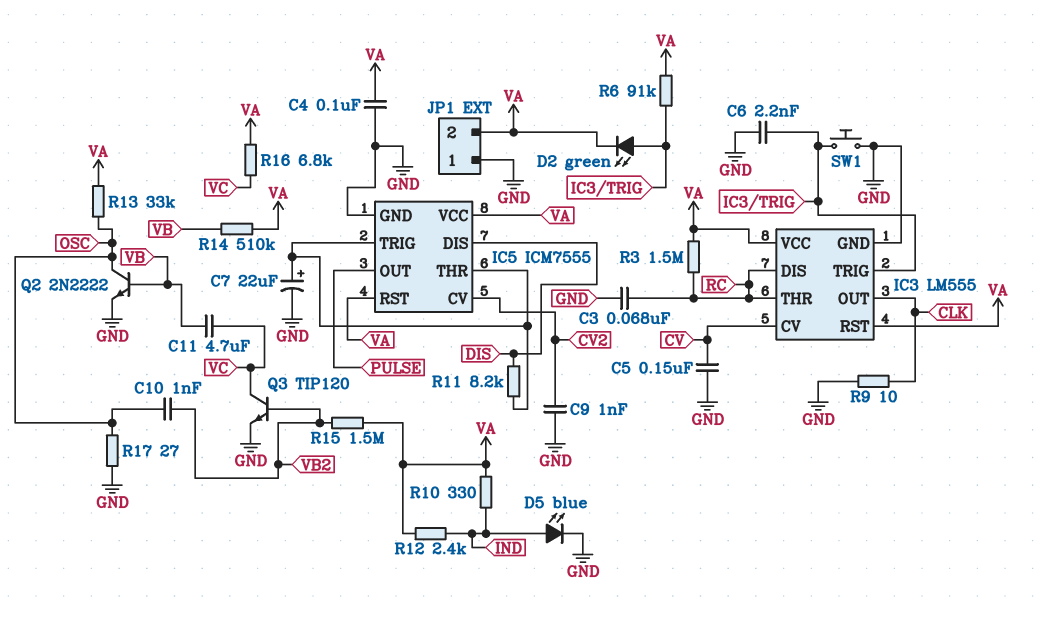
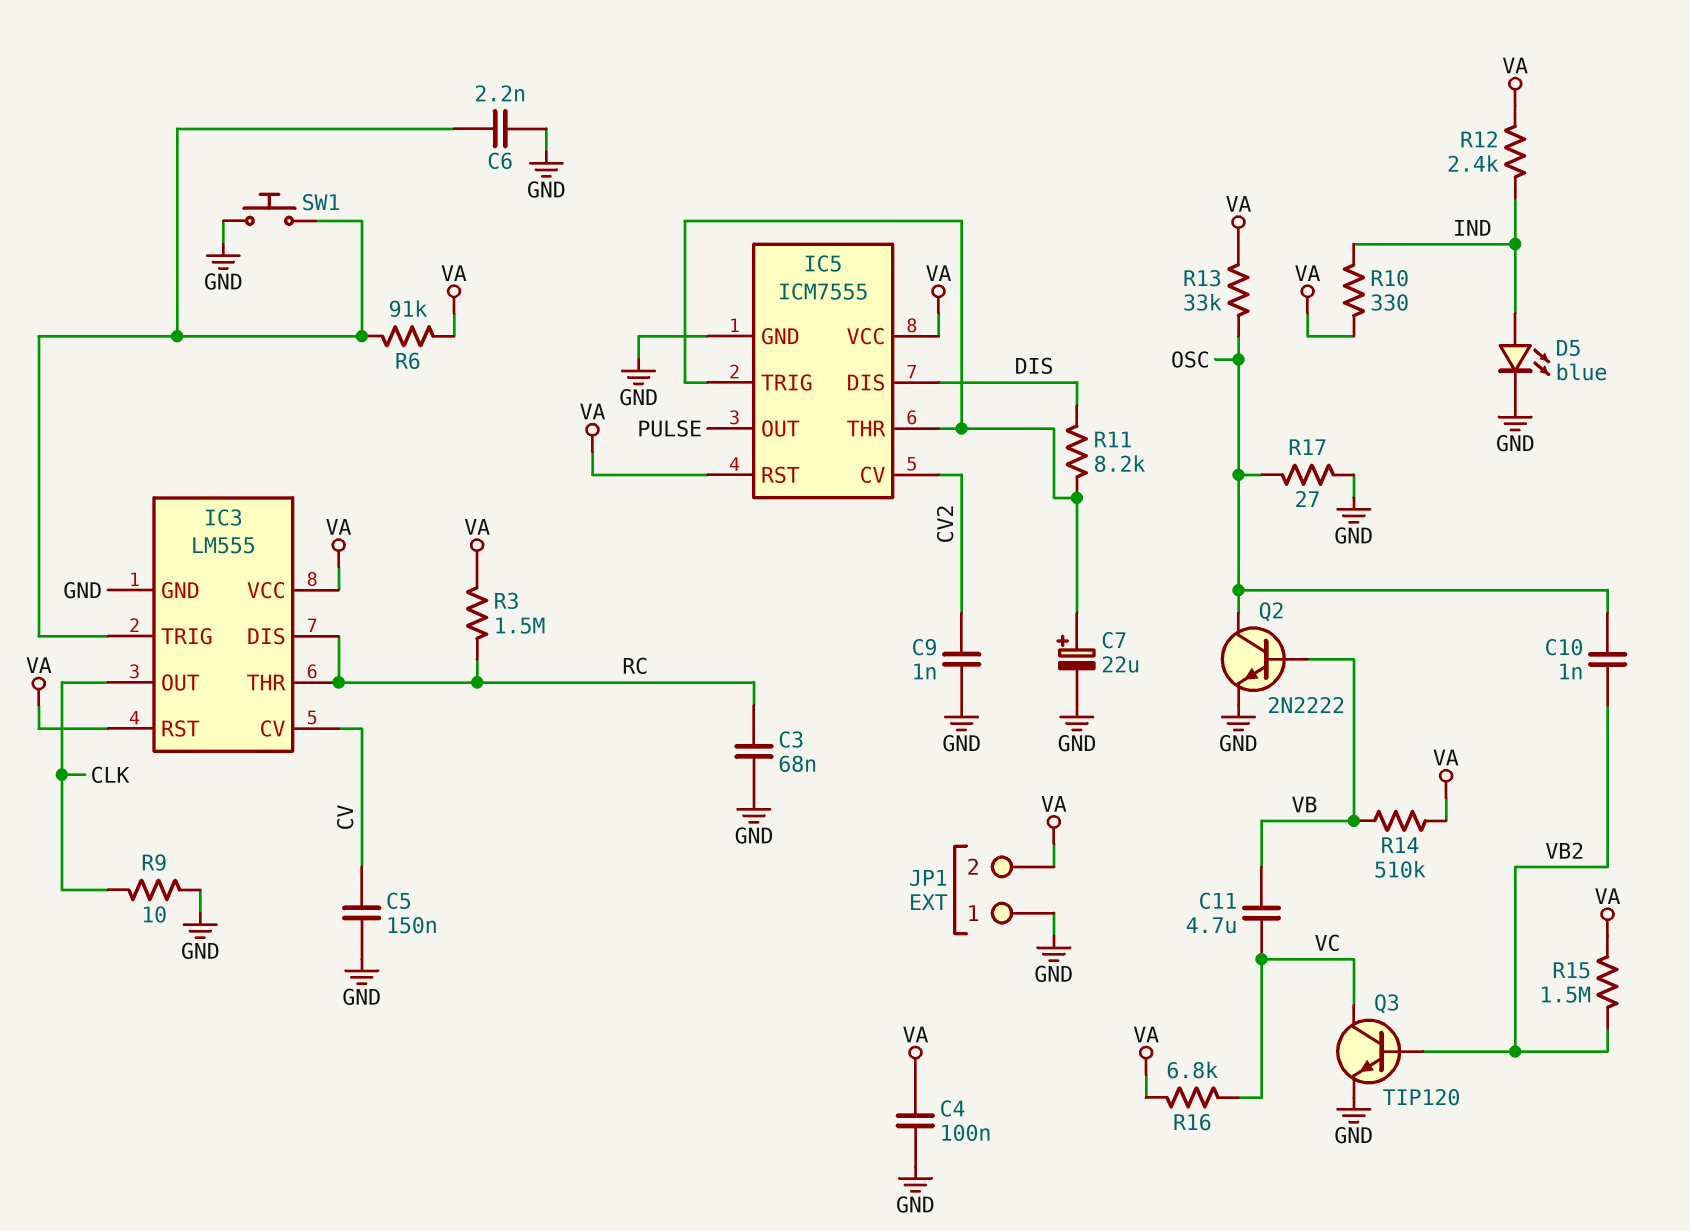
D2: LED green (A IC3/TRIG, K VA) -> none

